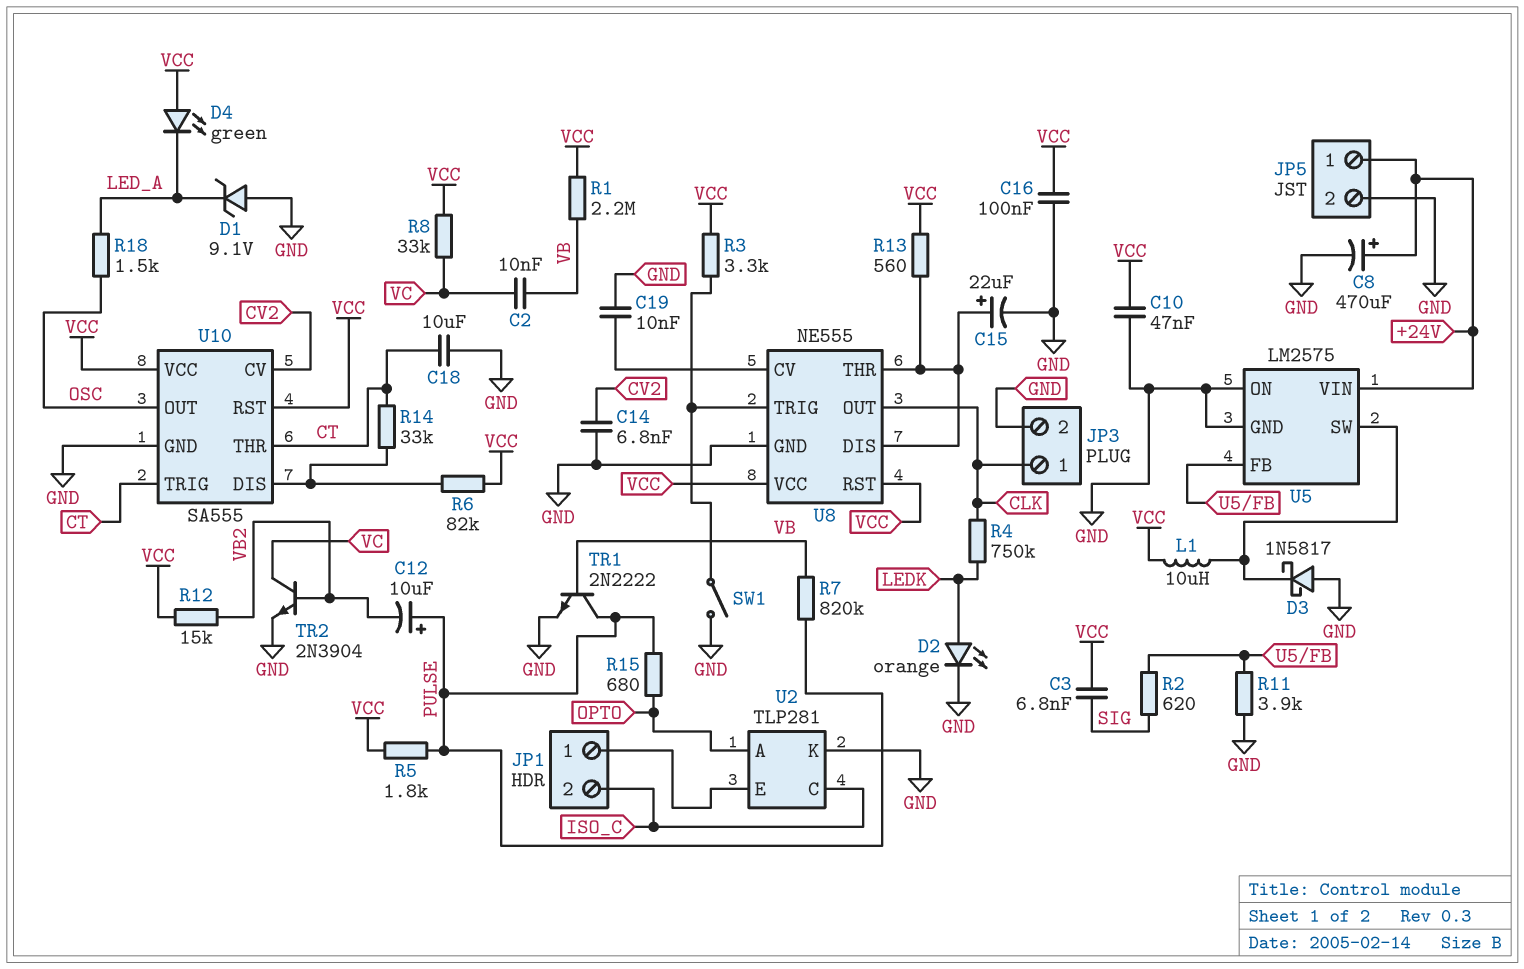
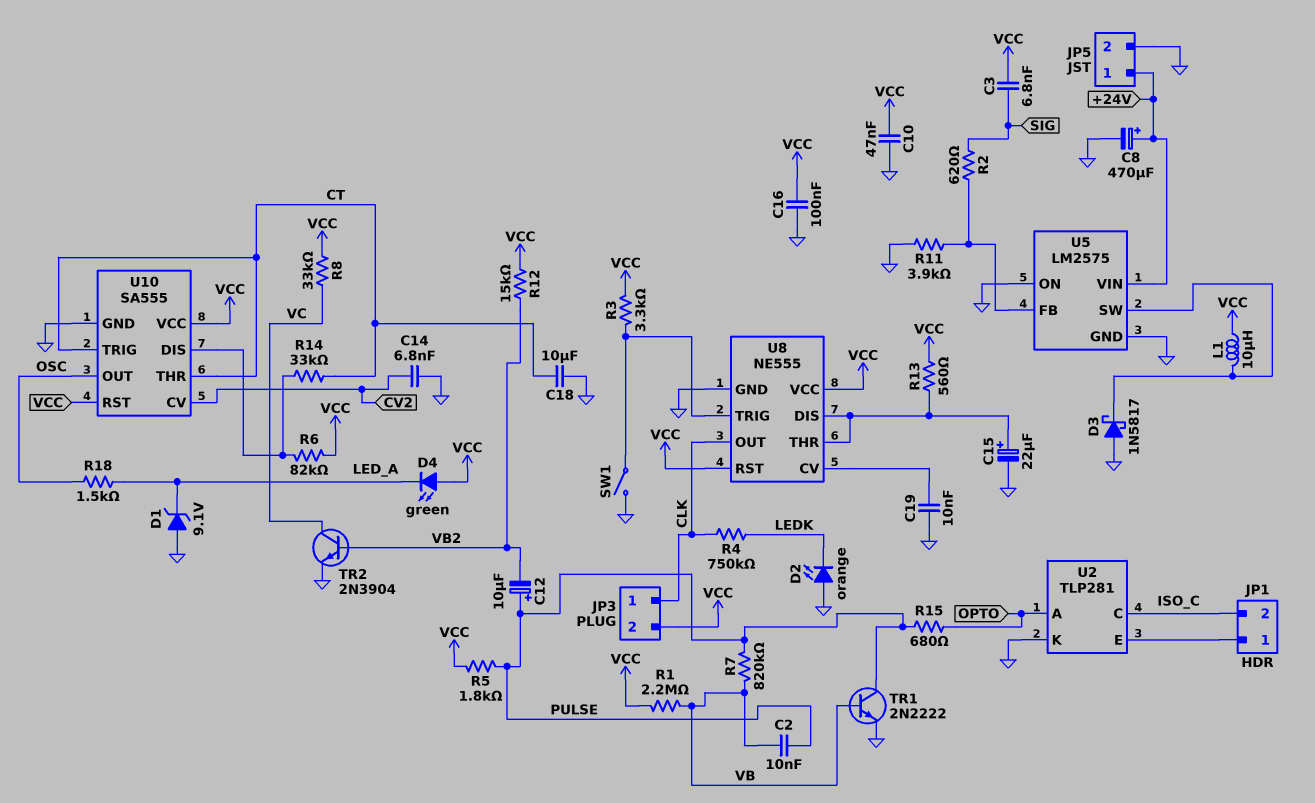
C2: 10nF (VB, VC) -> 10nF (PULSE, VB)
D2: LED orange (A LEDK, K GND) -> LED orange (A GND, K LEDK)
JP3 pin 2: GND -> VCC

